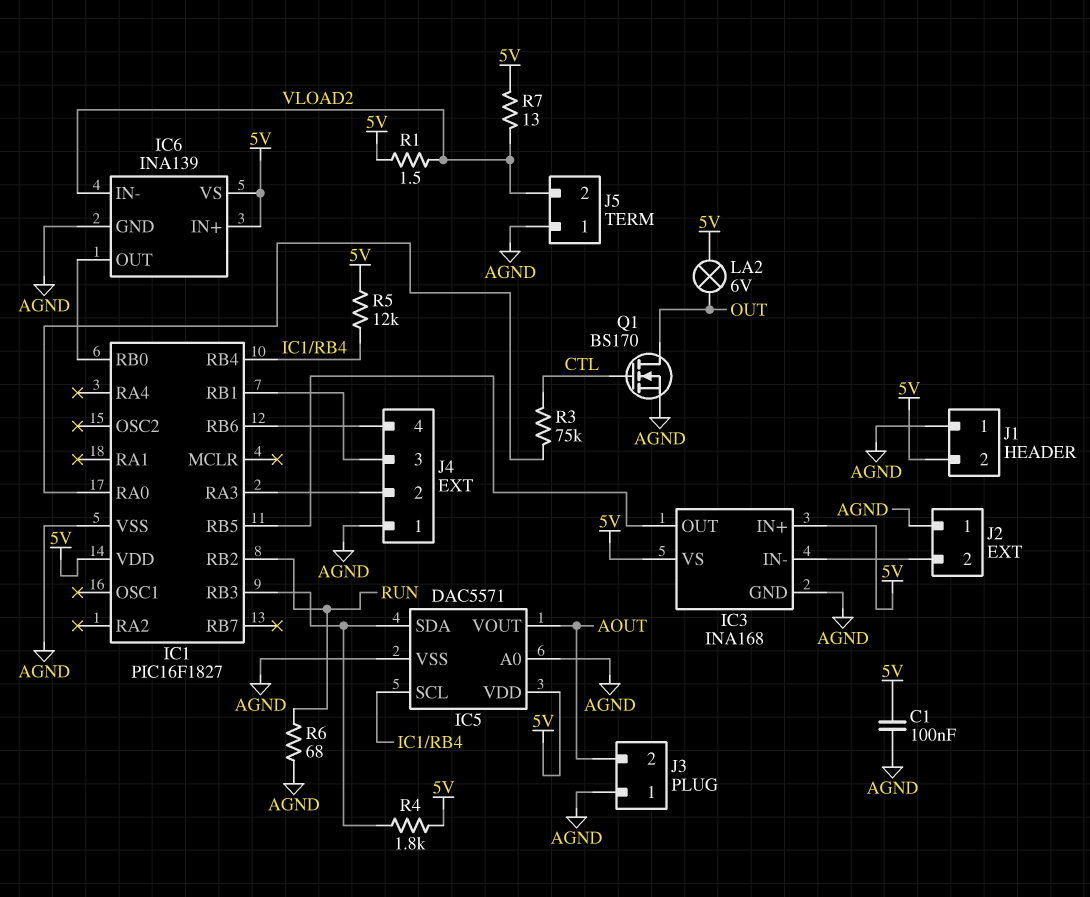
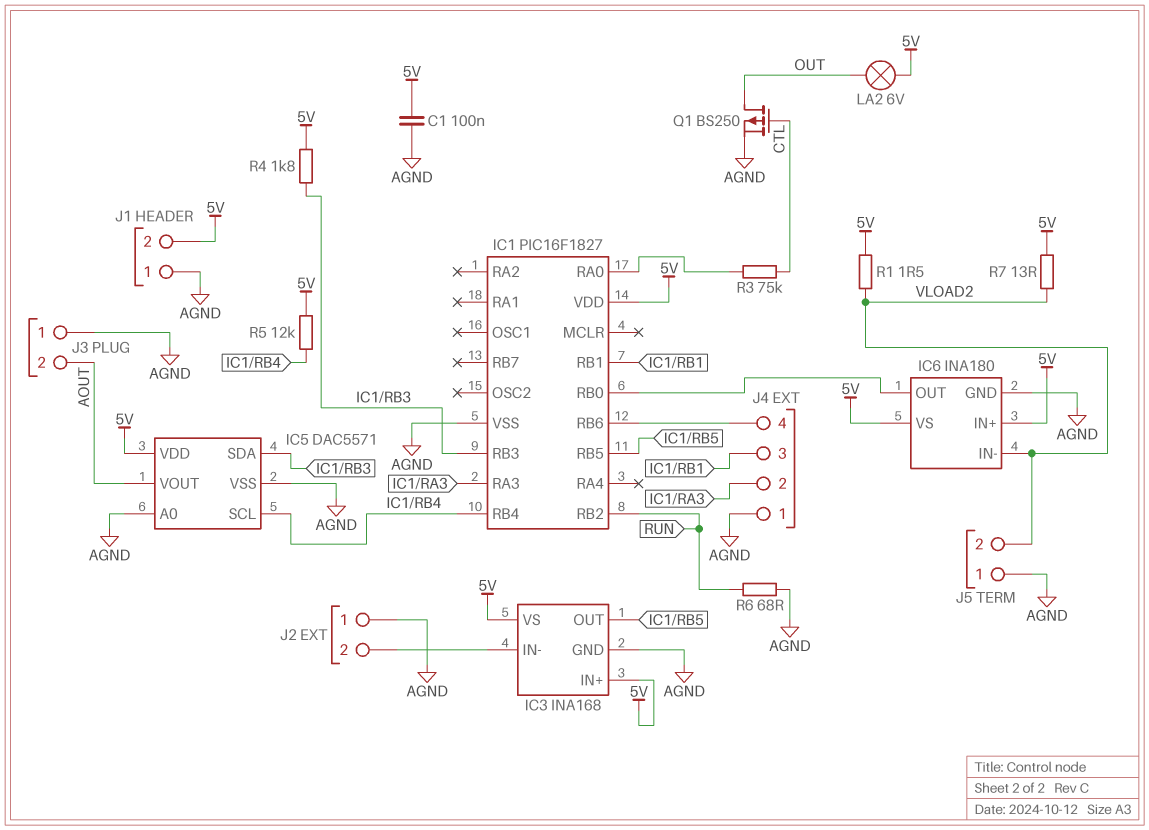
IC6: INA139 -> INA180
Q1: NMOS BS170 (G CTL, D OUT, S AGND) -> PMOS BS250 (G CTL, D OUT, S AGND)

